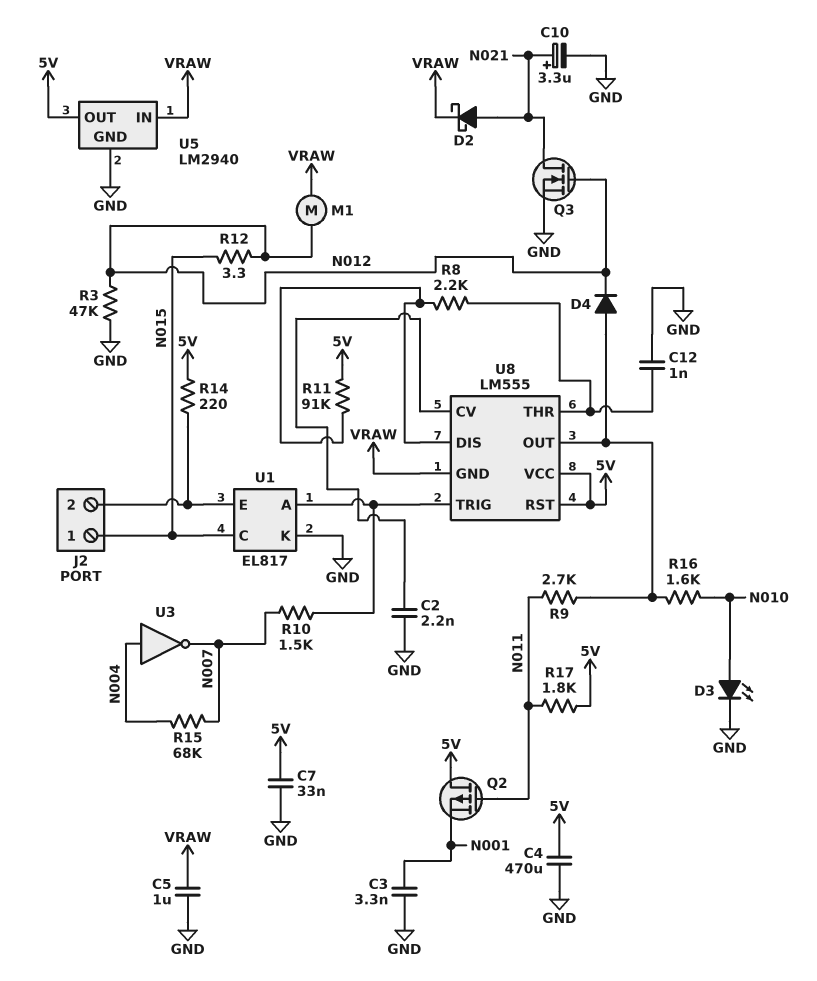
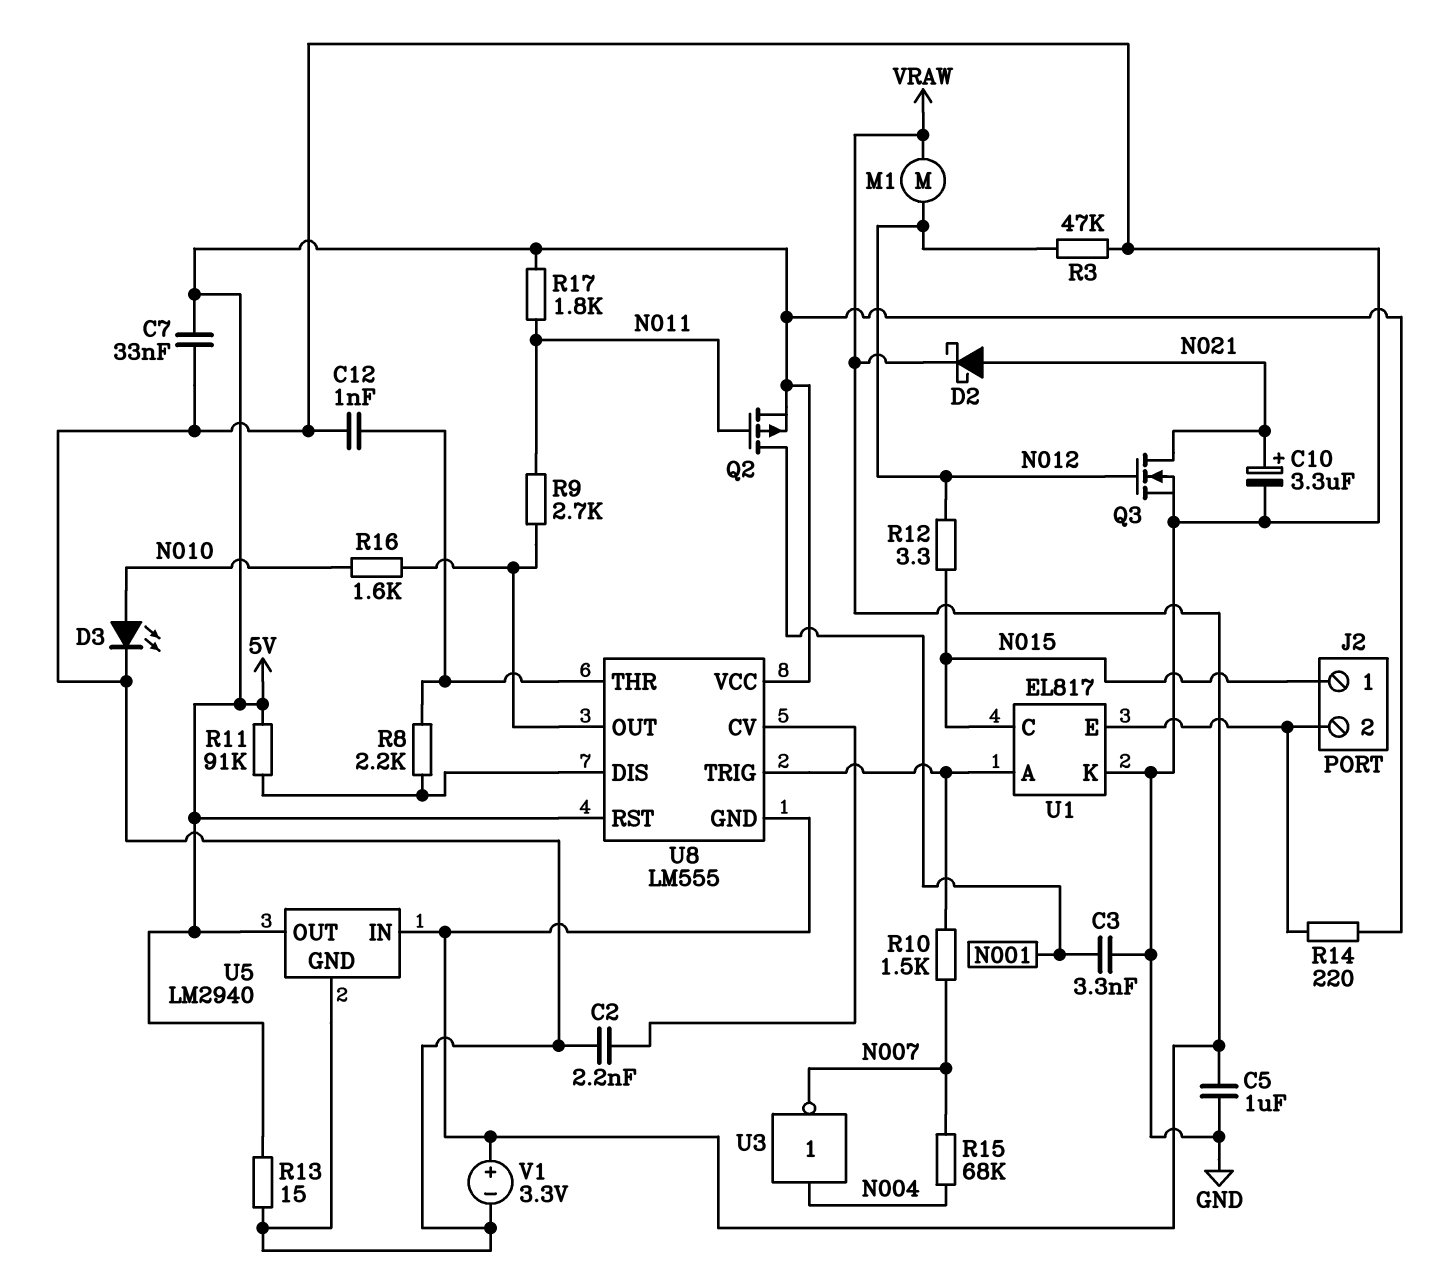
C4: 470uF (5V, GND) -> none
D4: diode (A U8/OUT, K N012) -> none
Q2: PMOS (G N011, D 5V, S N001) -> PMOS (G N011, D N001, S 5V)
R13: none -> 15 (5V, GND)
V1: none -> 3.3V (plus VRAW, minus GND)

